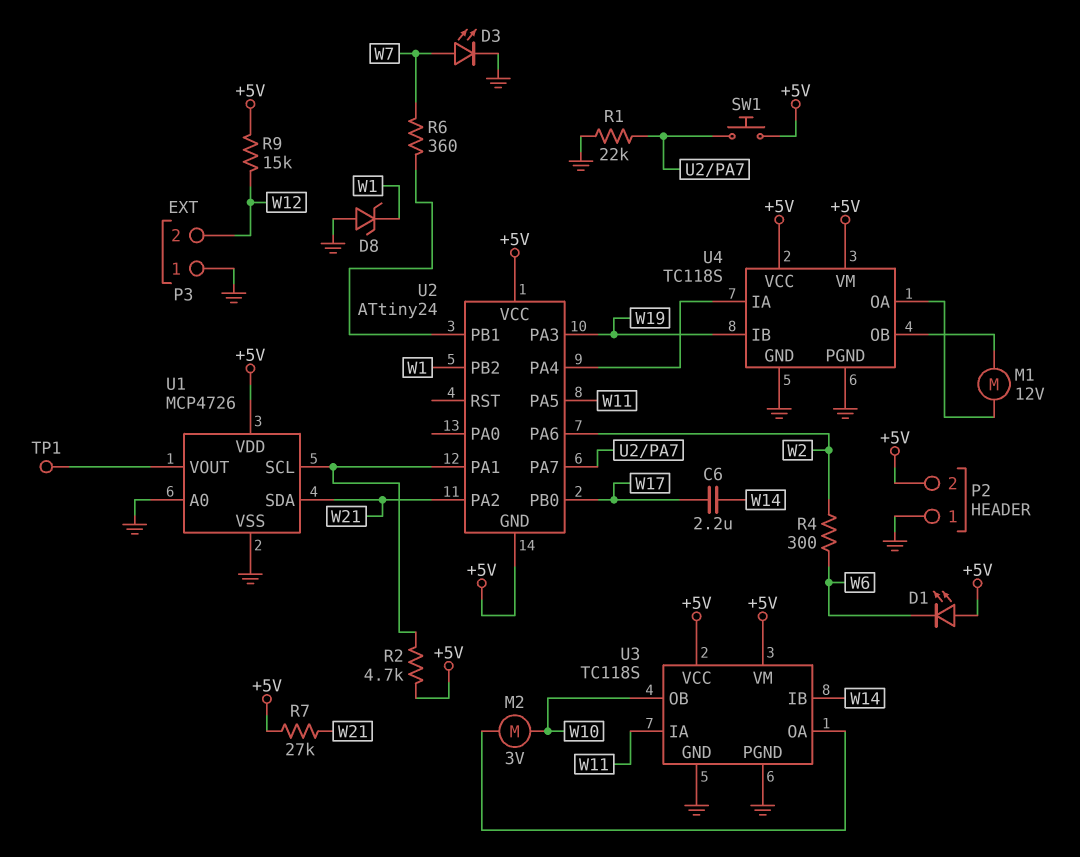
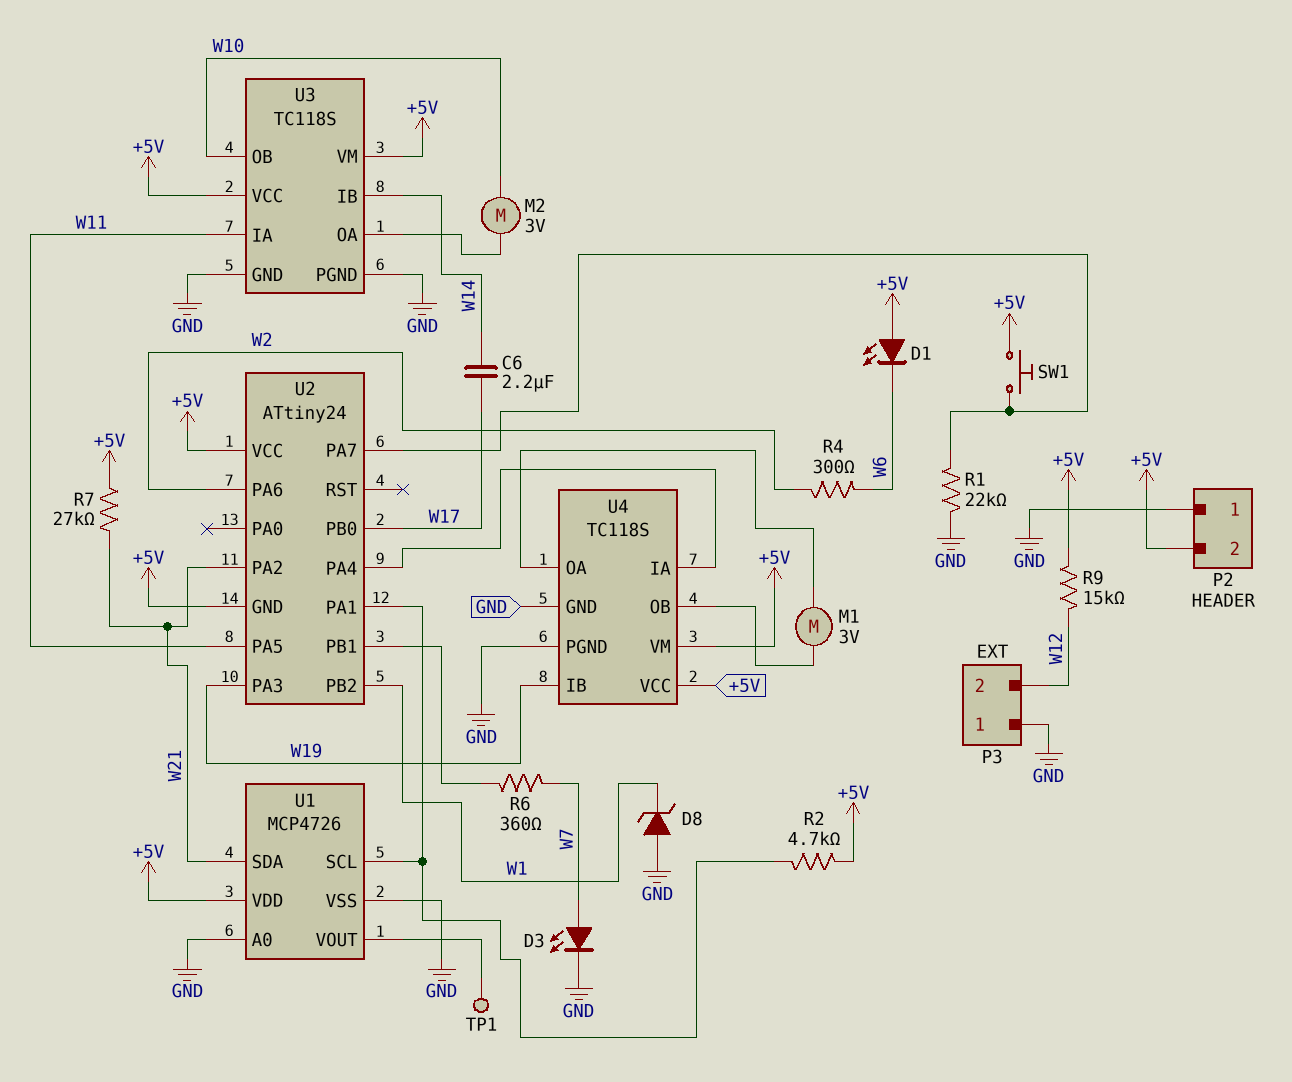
M1: motor 12V (U4/OA, U4/OB) -> motor 3V (U4/OA, U4/OB)

